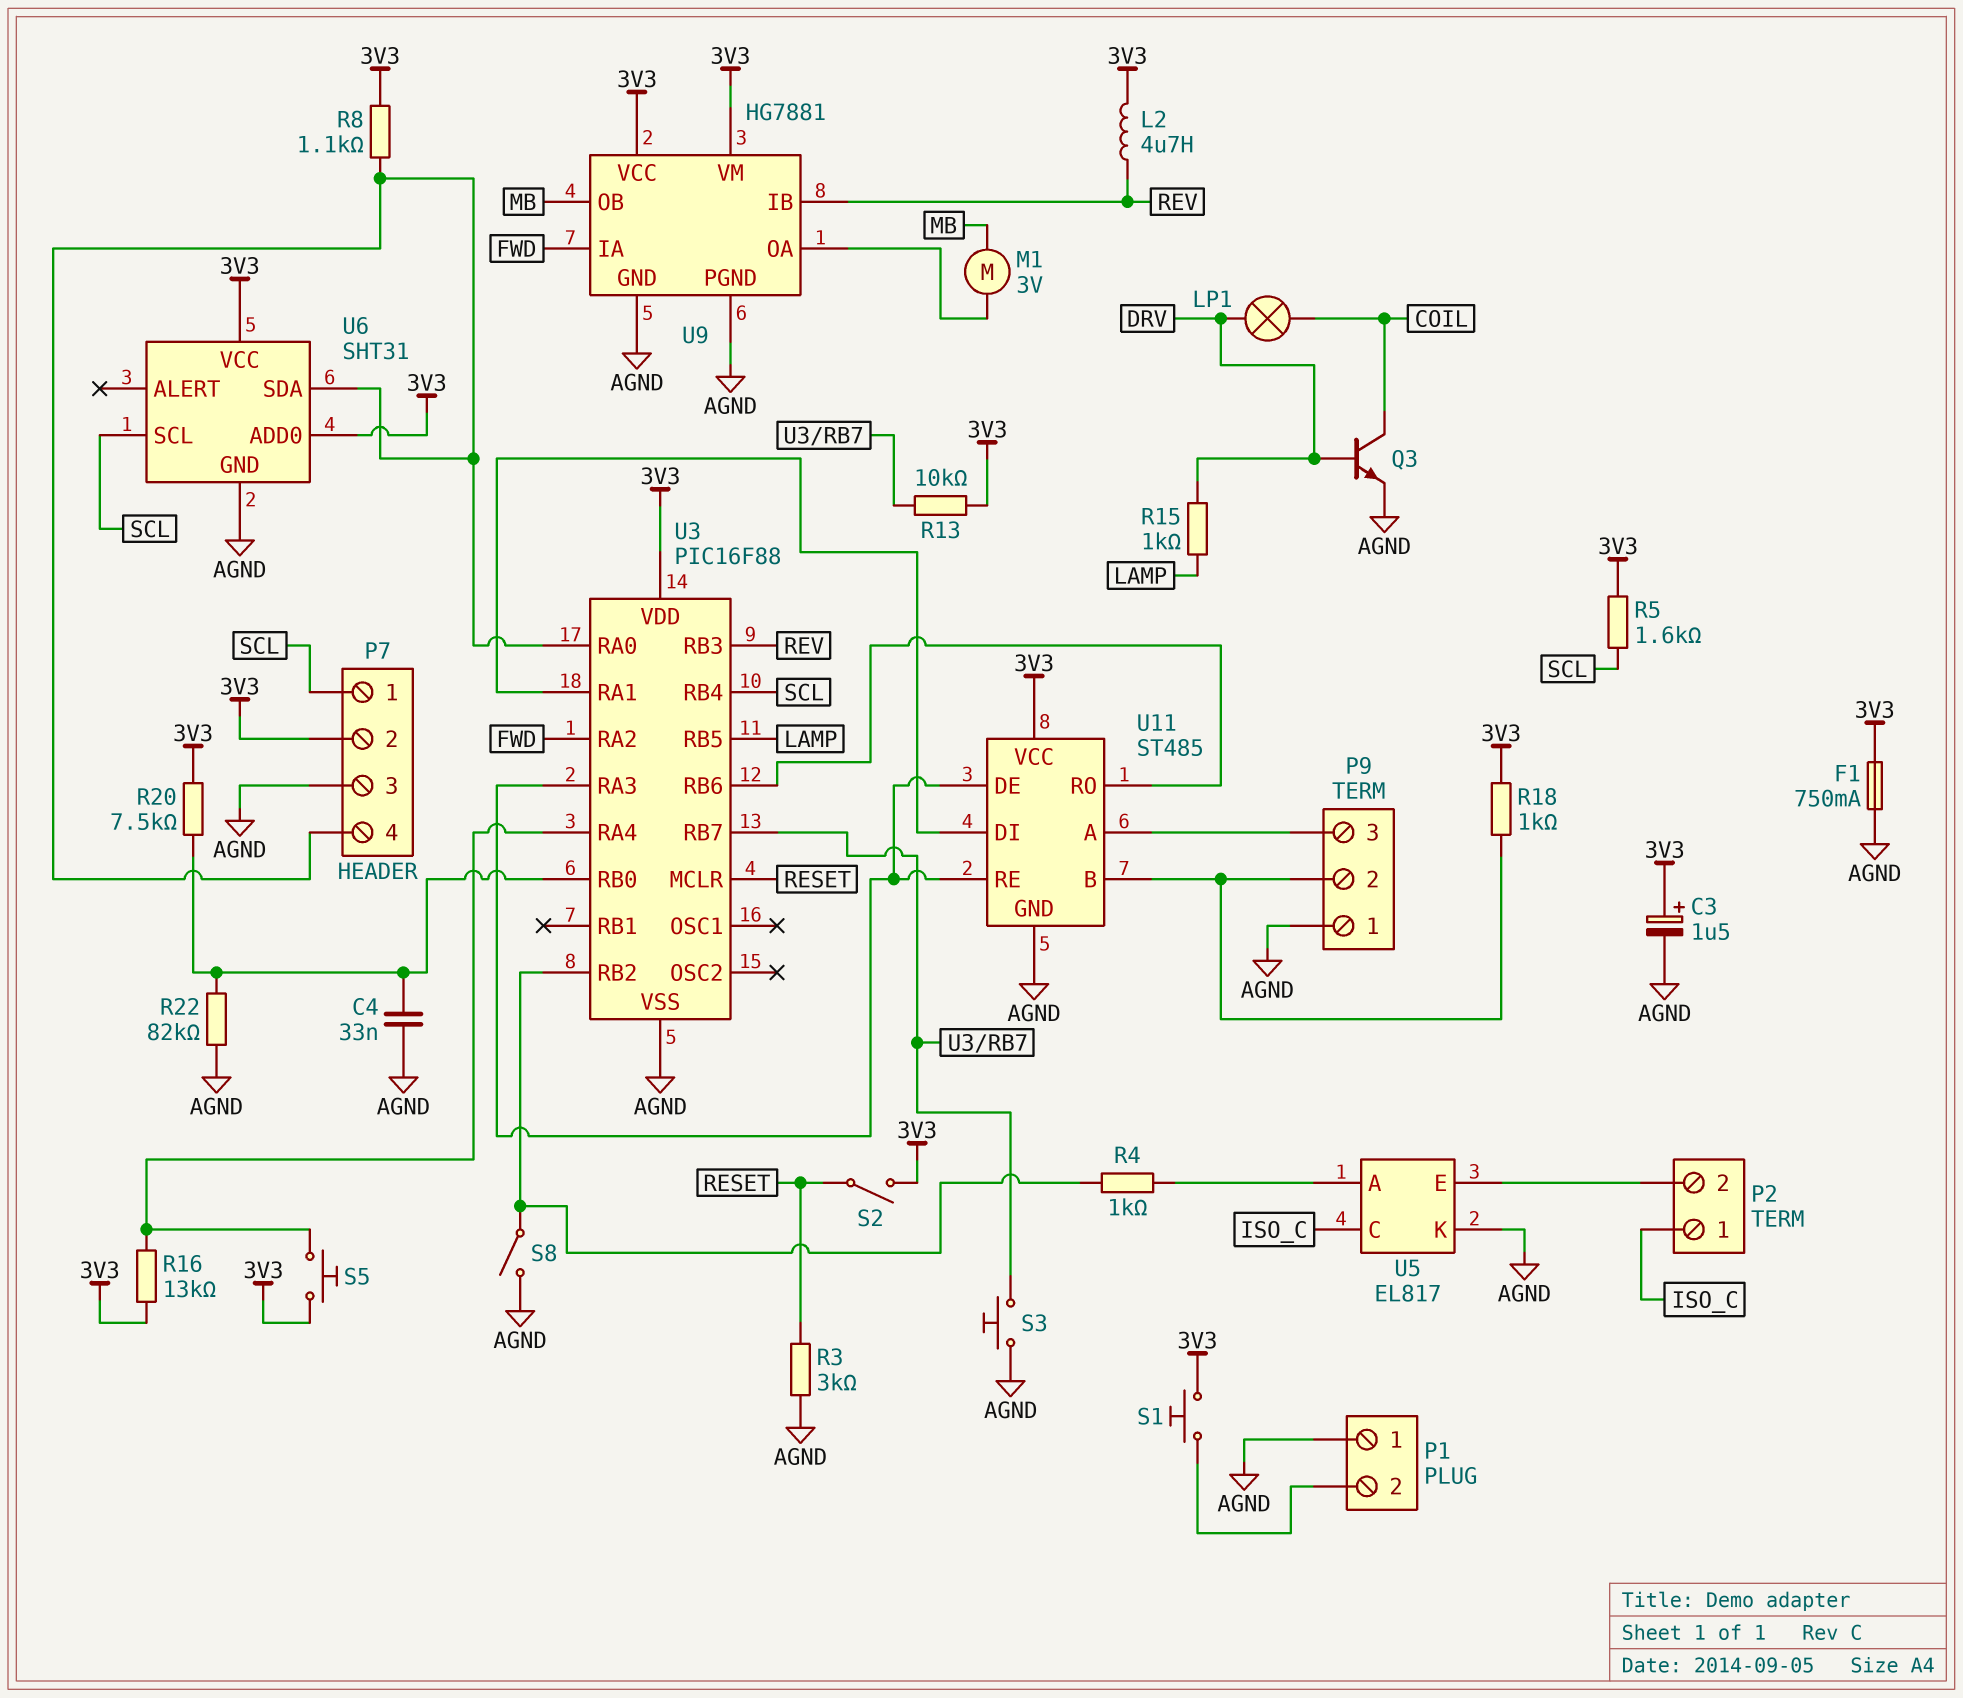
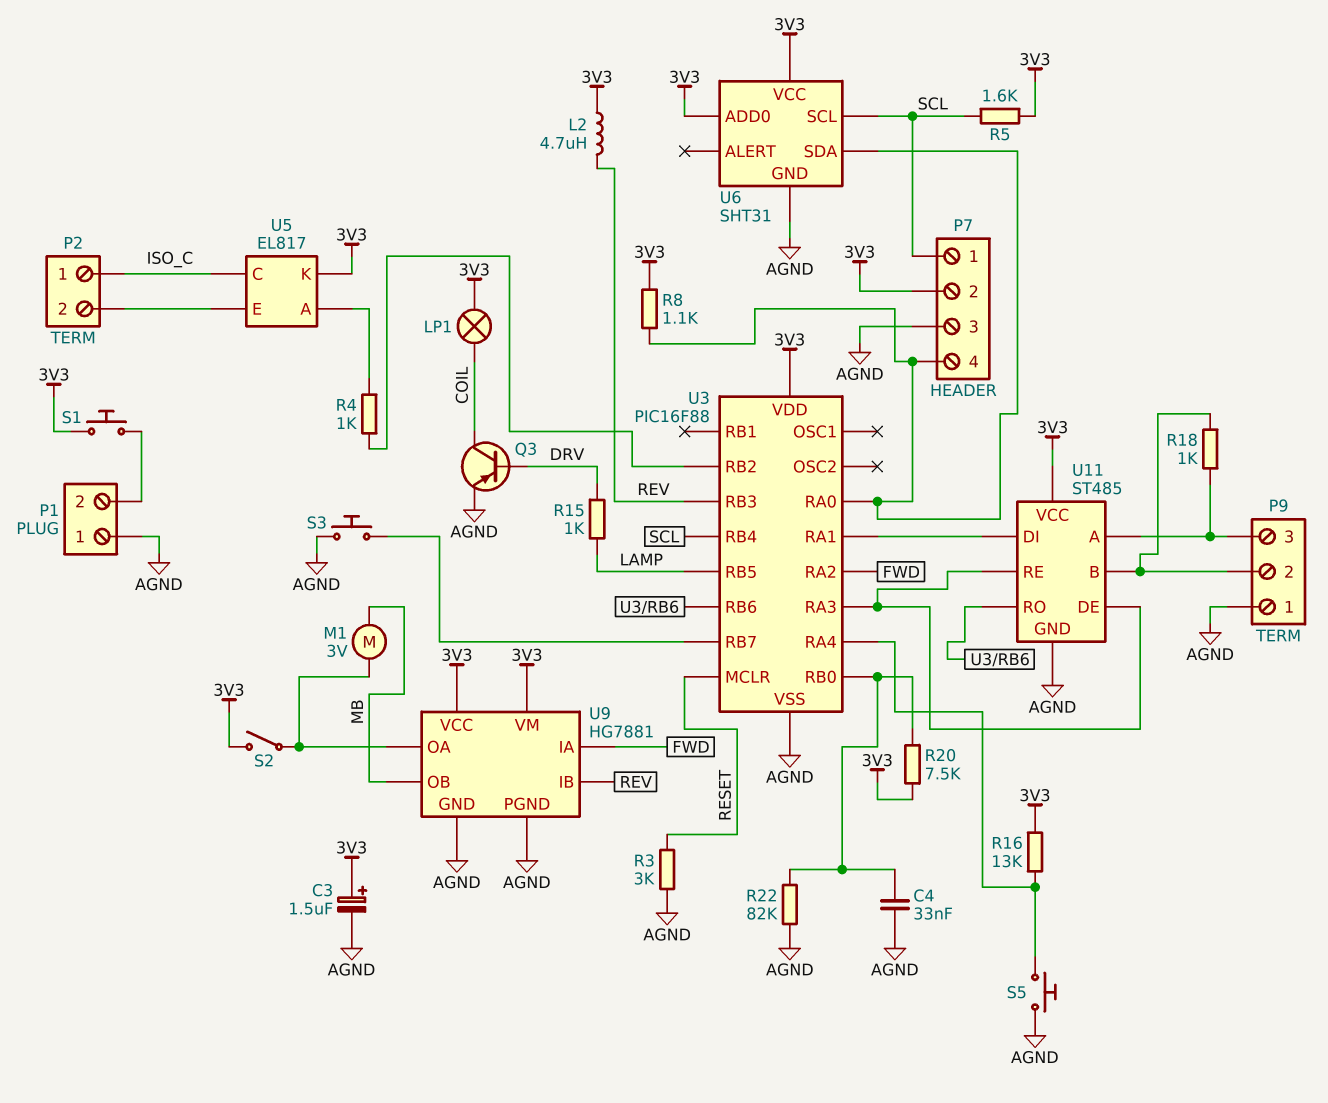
F1: 750mA (3V3, AGND) -> none
LP1: lamp (COIL, DRV) -> lamp (3V3, COIL)
Q3: NPN (B DRV, C COIL, E AGND) -> PNP (B DRV, C COIL, E AGND)
R13: 10k (3V3, U3/RB7) -> none
R18: 1k (3V3, P9/2) -> 1k (P9/2, P9/3)
S2: switch (3V3, RESET) -> switch (3V3, U9/OA)
S5: button (3V3, U3/RA4) -> button (AGND, U3/RA4)
S8: switch (AGND, U3/RB2) -> none
U5 pin K: AGND -> 3V3

